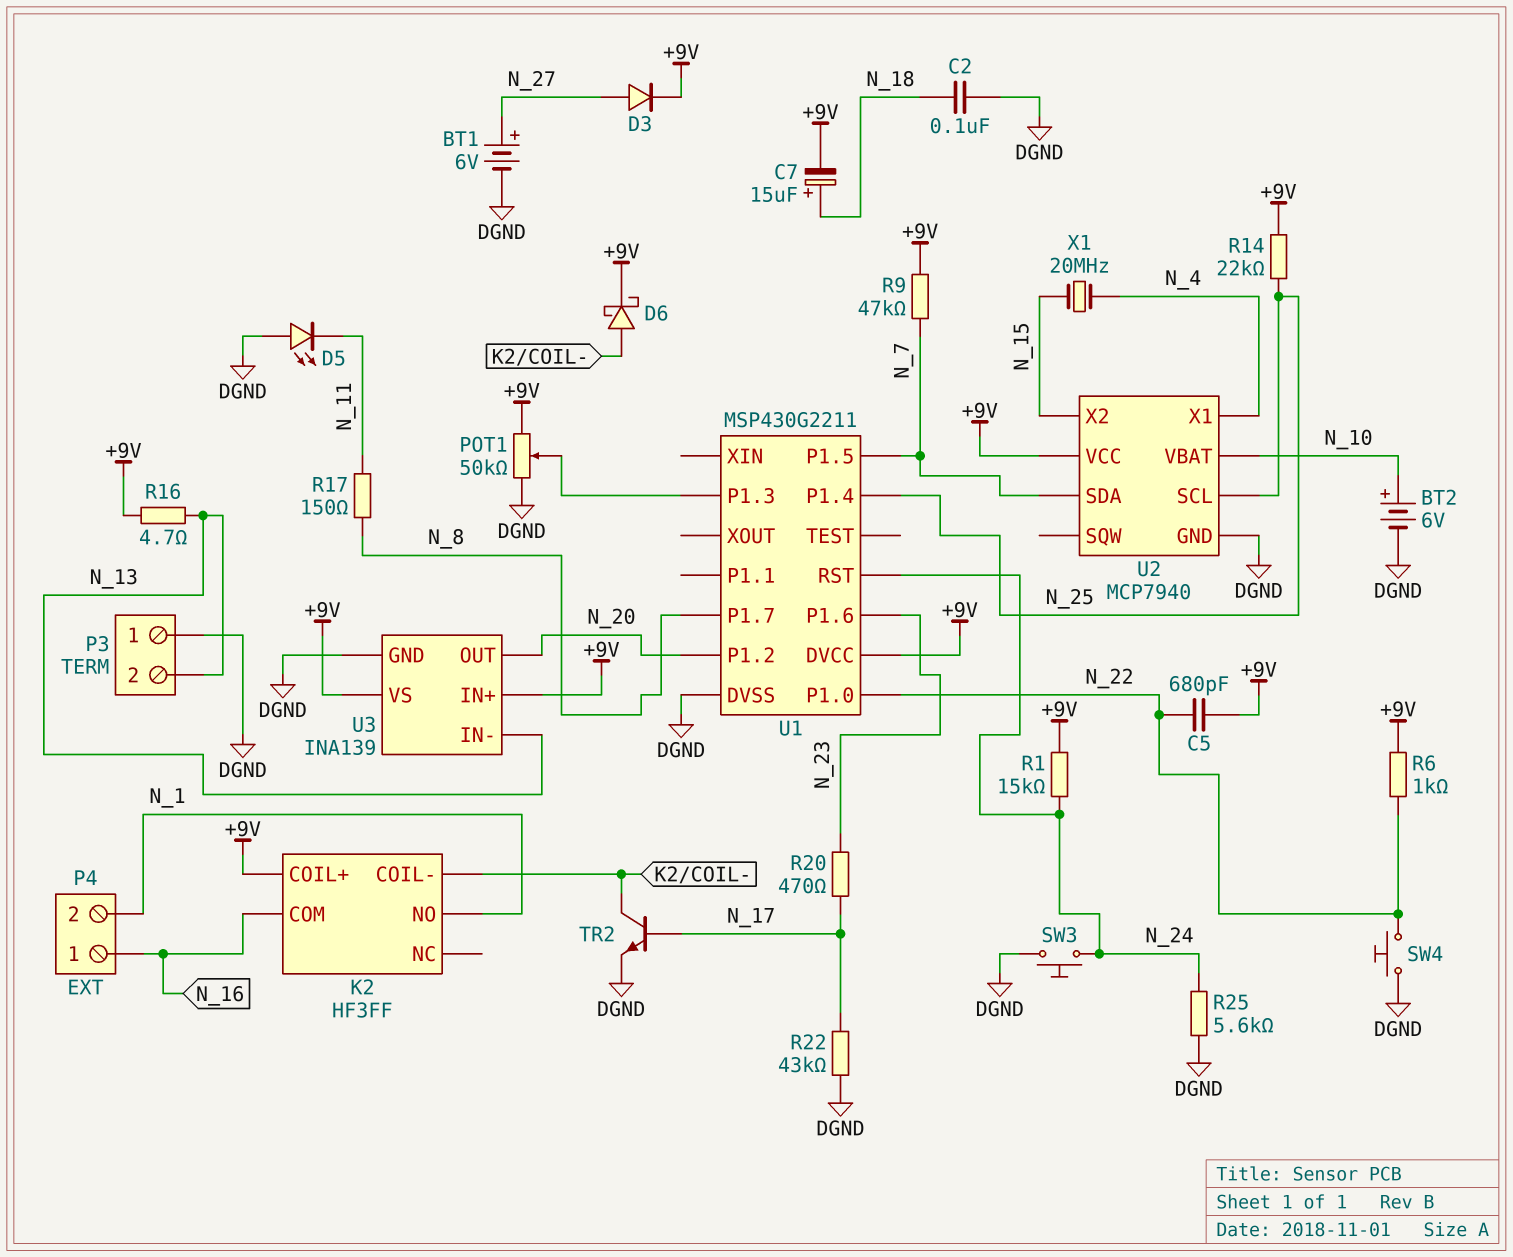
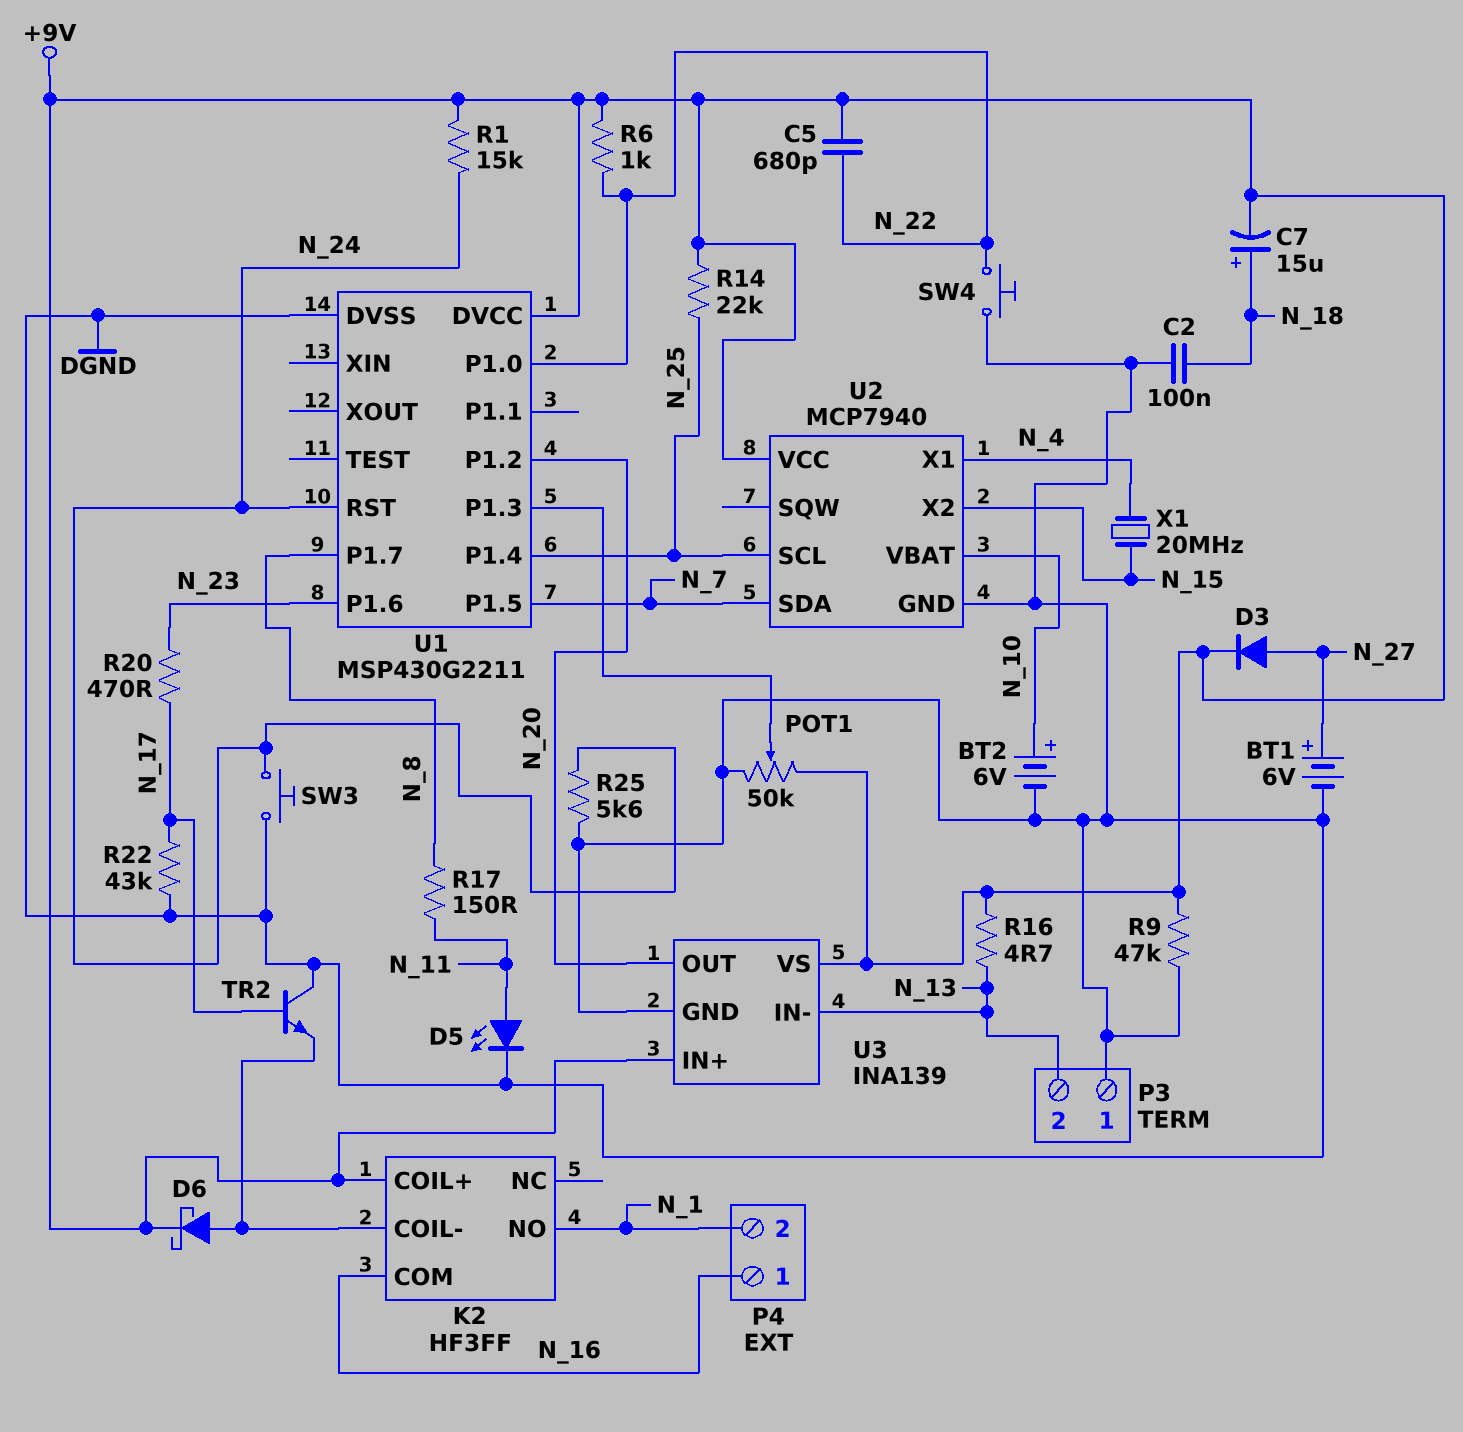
D5: LED (A DGND, K N_11) -> LED (A N_11, K DGND)
R9: 47k (+9V, N_7) -> 47k (+9V, DGND)
TR2: NPN (B N_17, C K2/COIL-, E DGND) -> NPN (B N_17, C DGND, E K2/COIL-)

